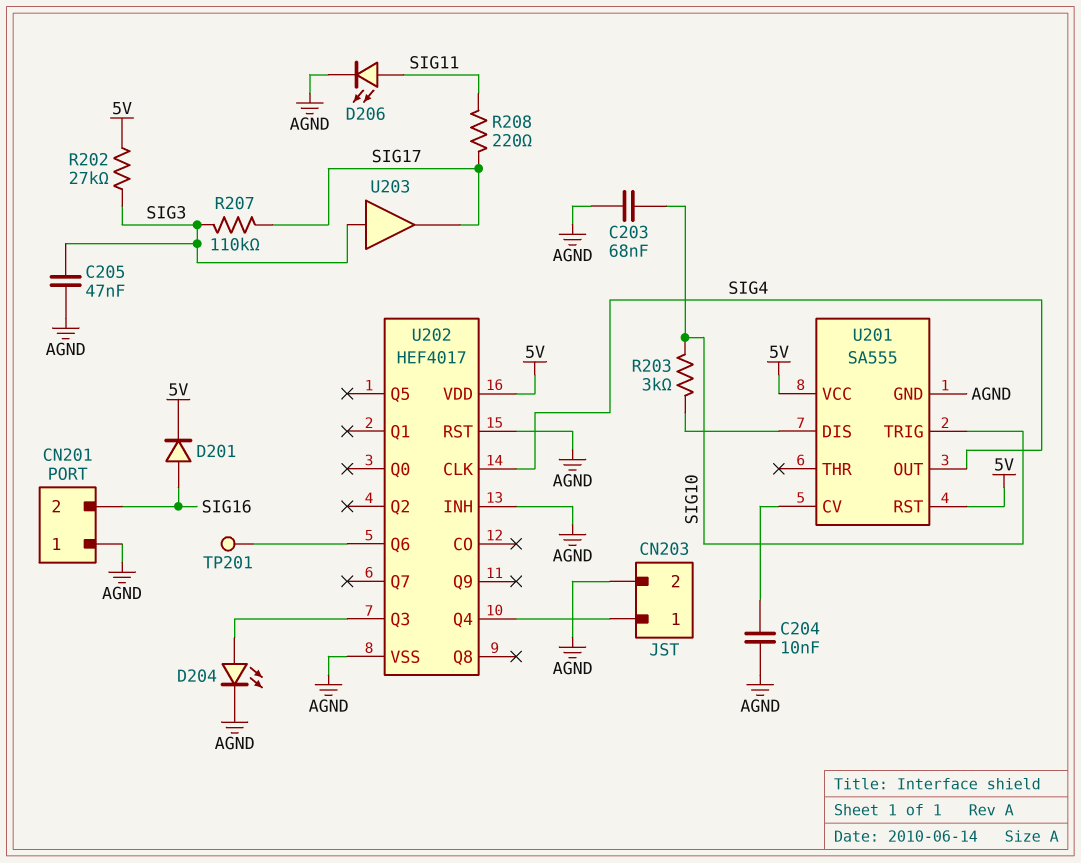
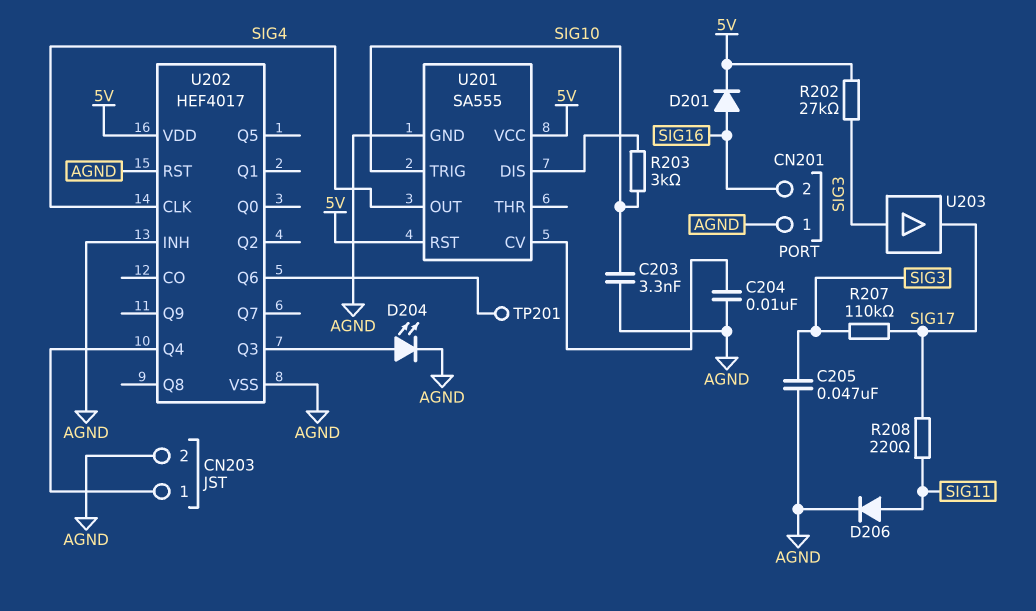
C203: 68nF (AGND, SIG10) -> 3.3nF (AGND, SIG10)
D206: LED (A SIG11, K AGND) -> diode (A SIG11, K AGND)

